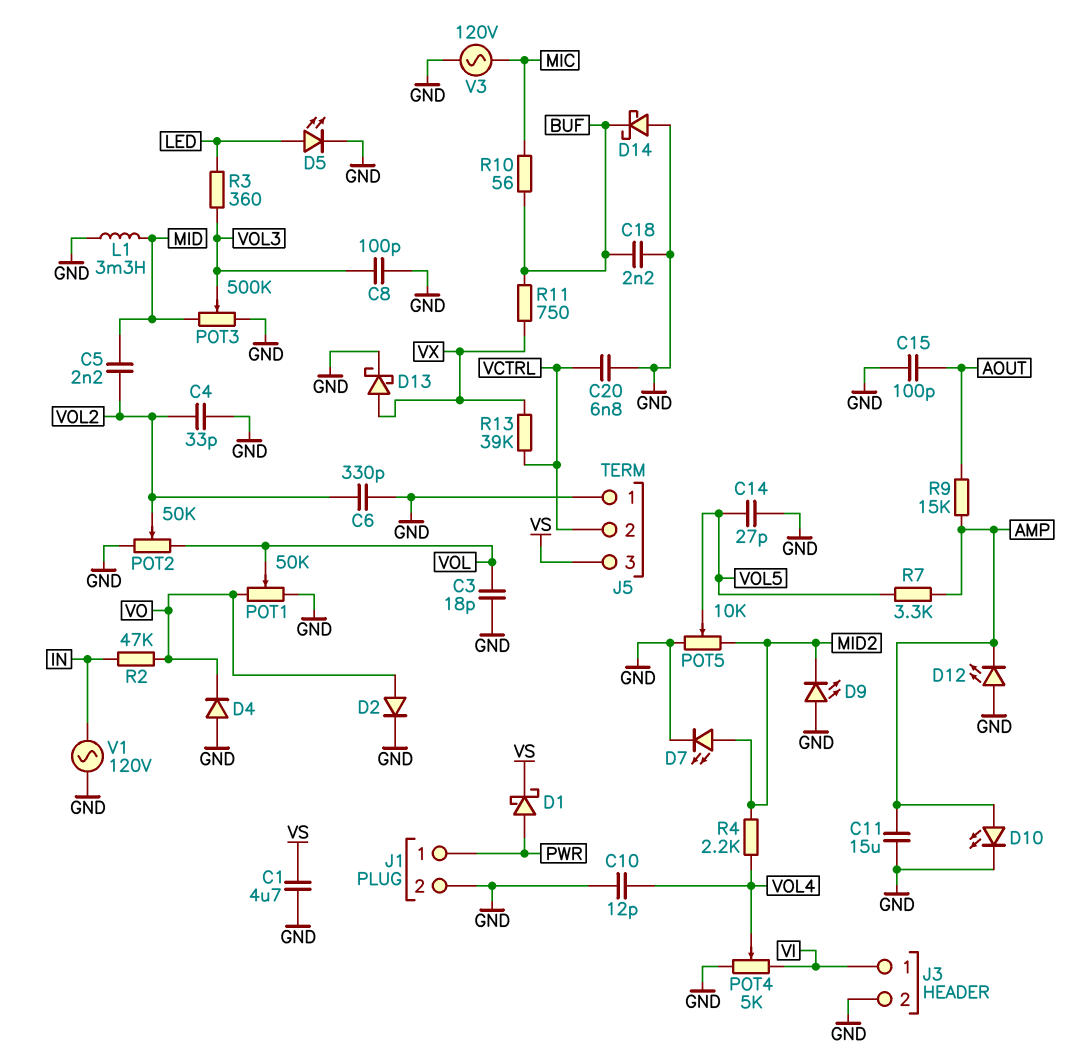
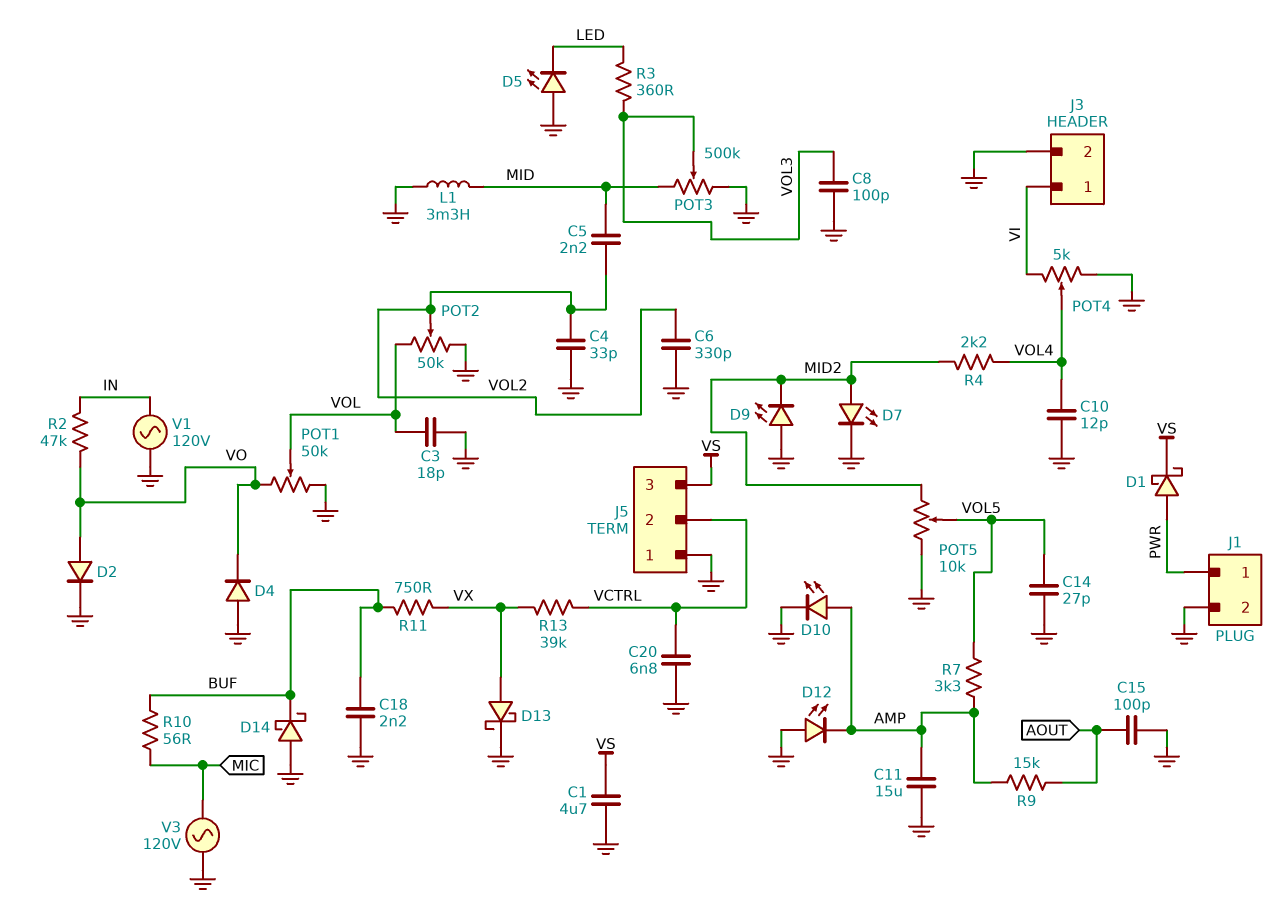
D5: LED (A LED, K GND) -> LED (A GND, K LED)

